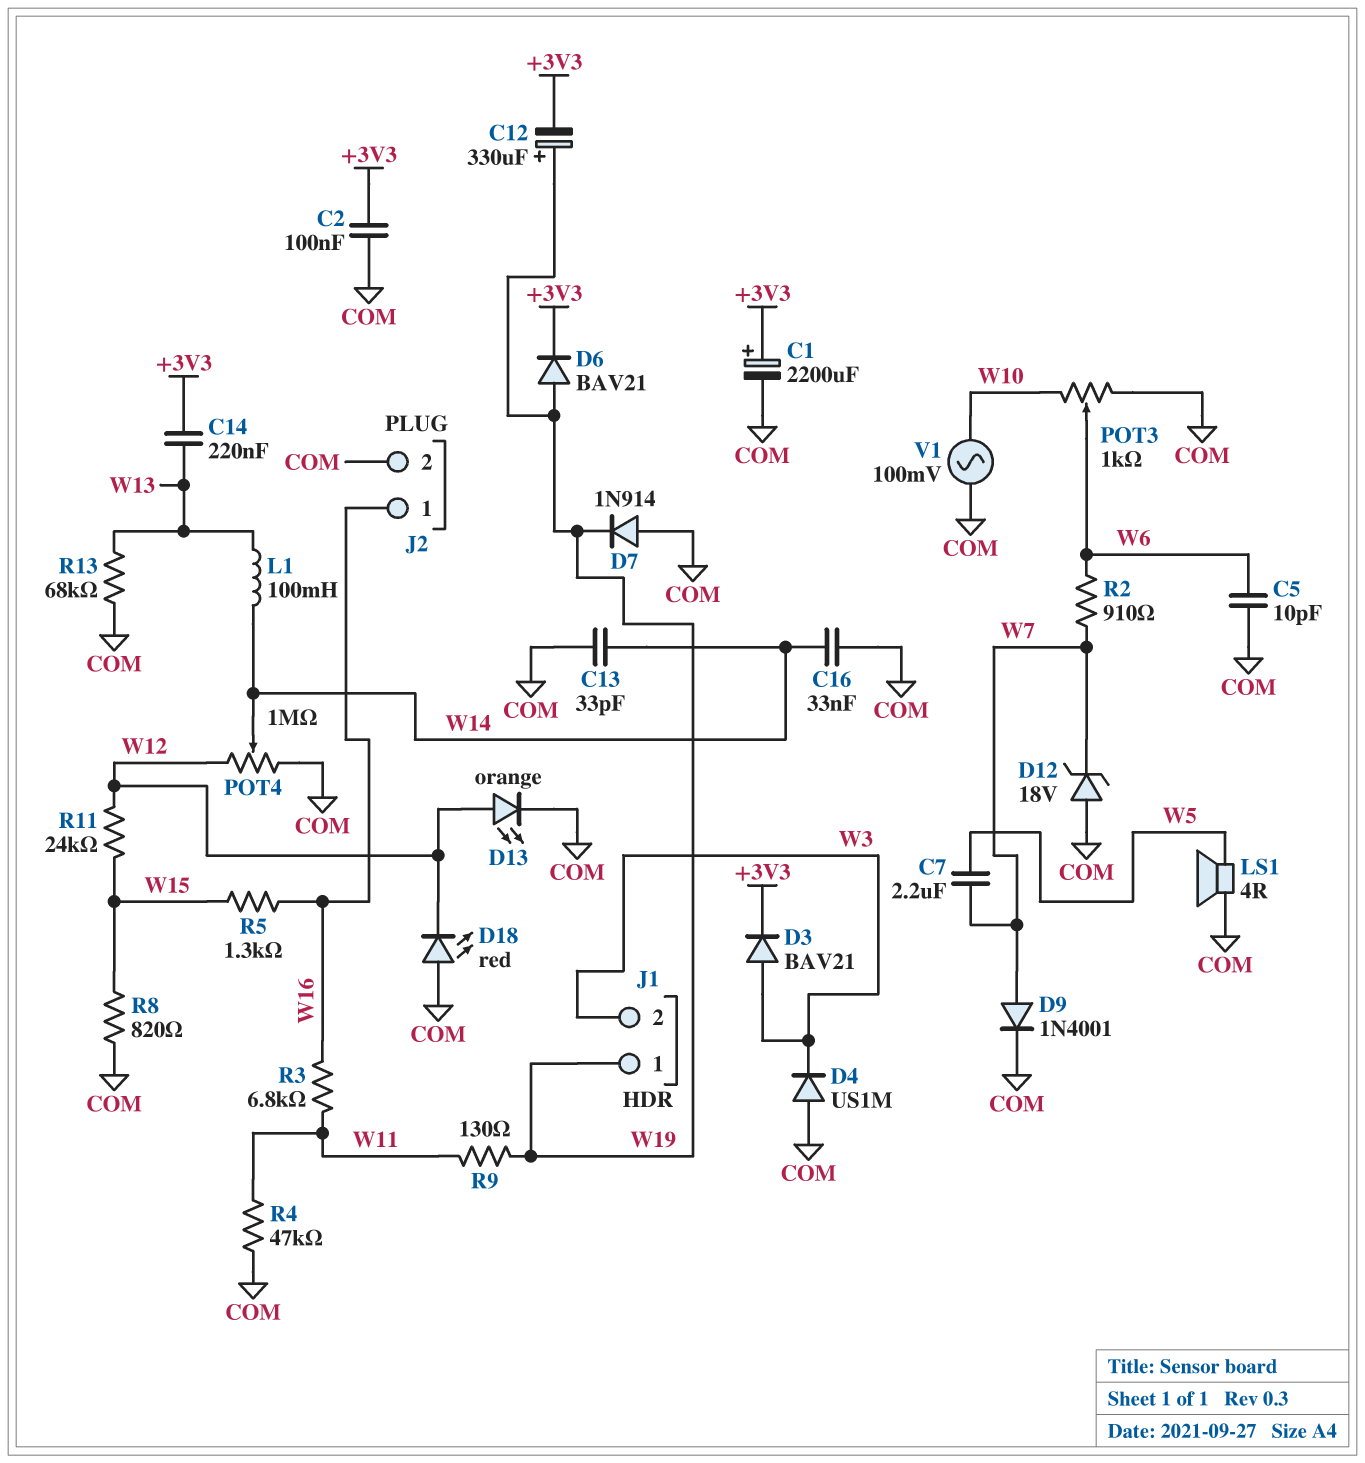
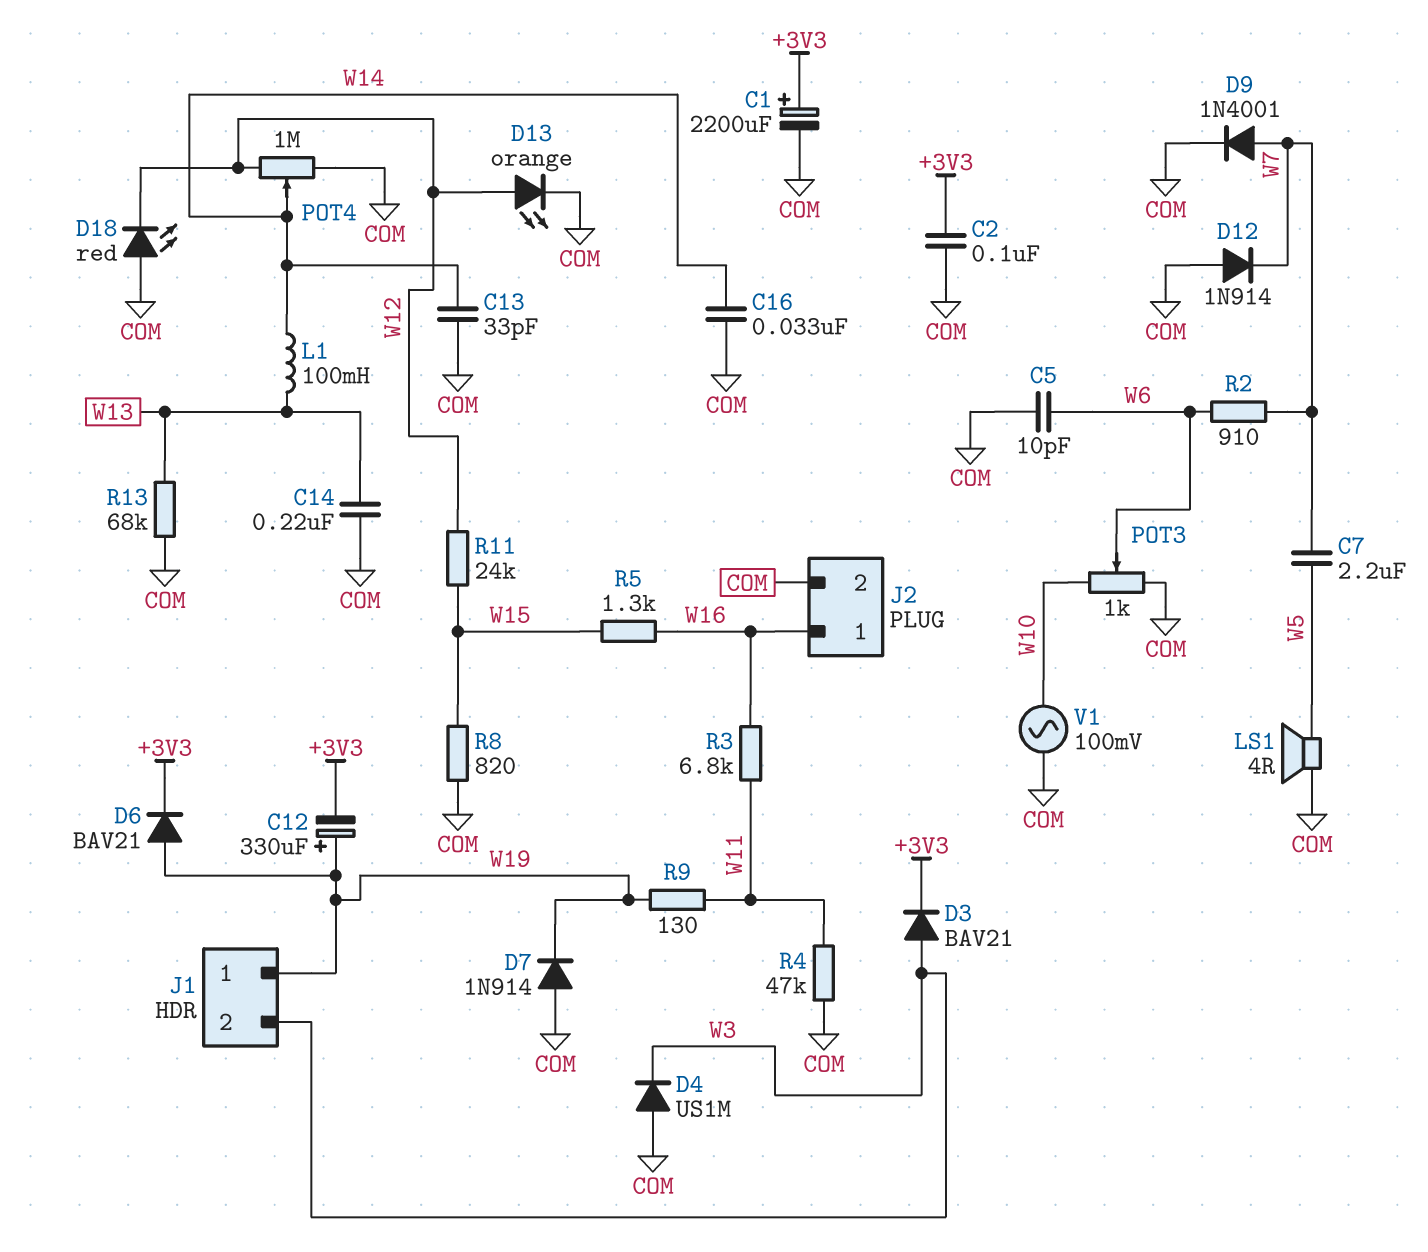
C14: 220nF (+3V3, W13) -> 220nF (COM, W13)
D12: zener 18V (A COM, K W7) -> diode 1N914 (A COM, K W7)

